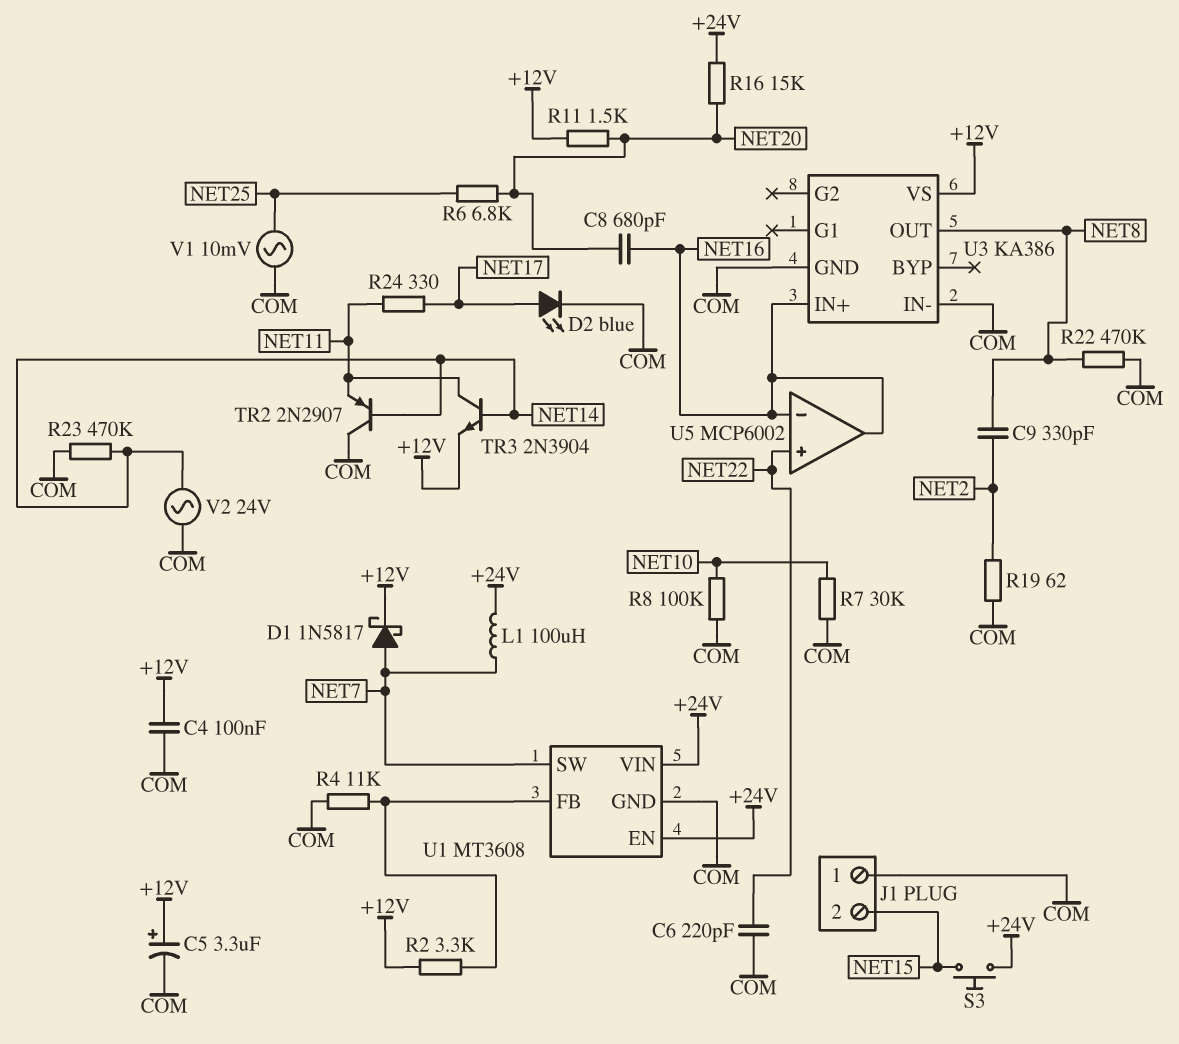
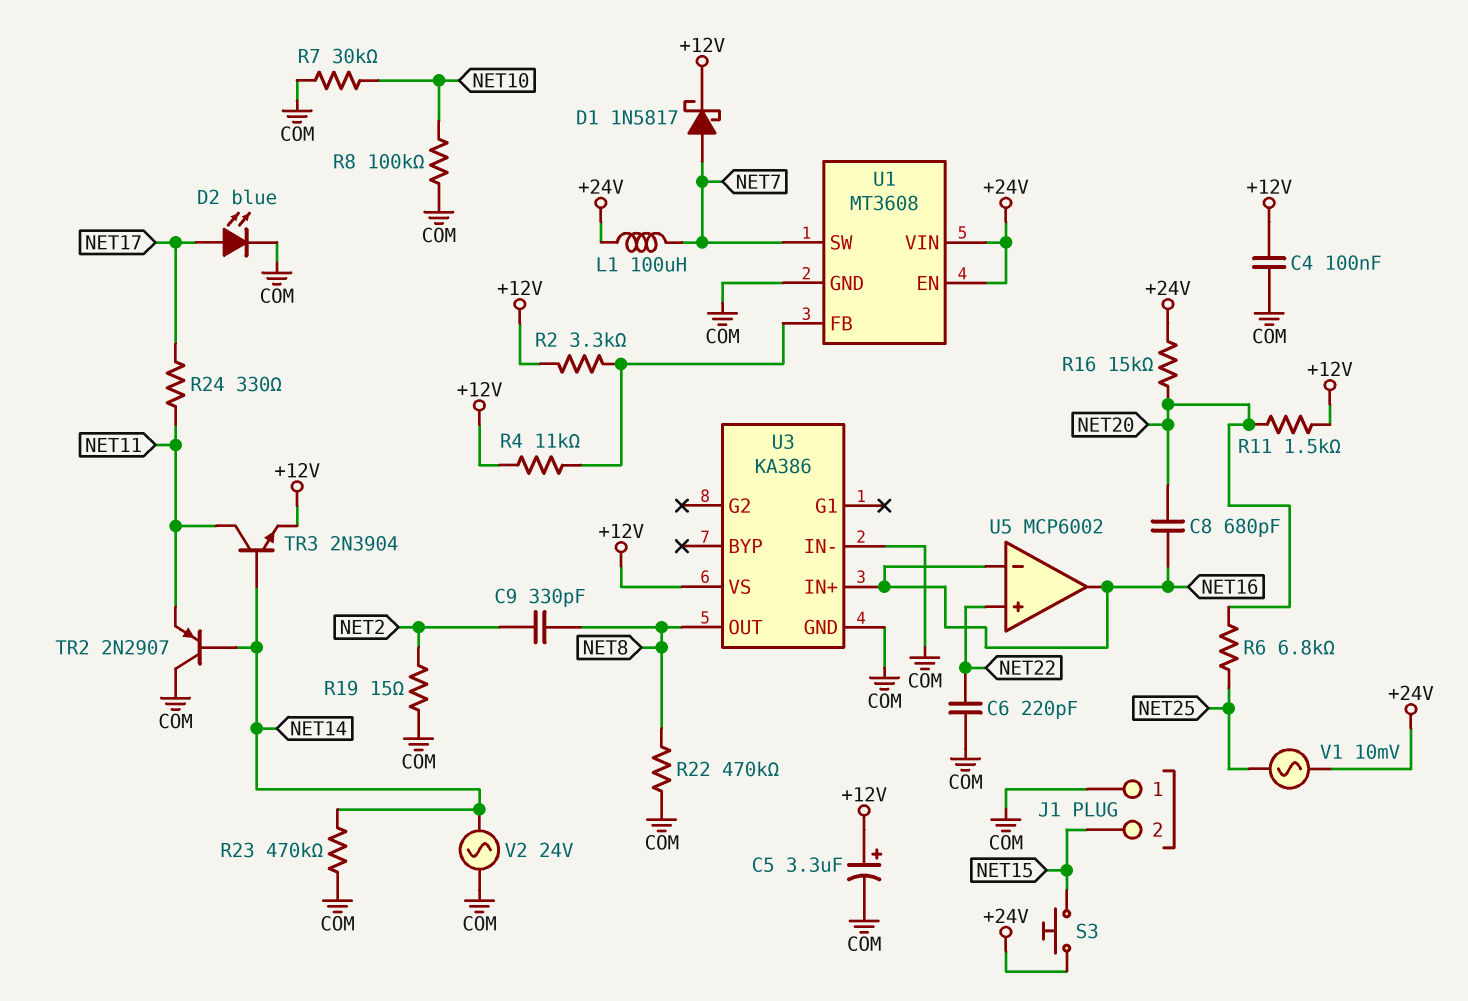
R4: 11k (COM, U1/FB) -> 11k (+12V, U1/FB)
R19: 62 (COM, NET2) -> 15 (COM, NET2)
V1: AC 10mV (COM, NET25) -> AC 10mV (+24V, NET25)

